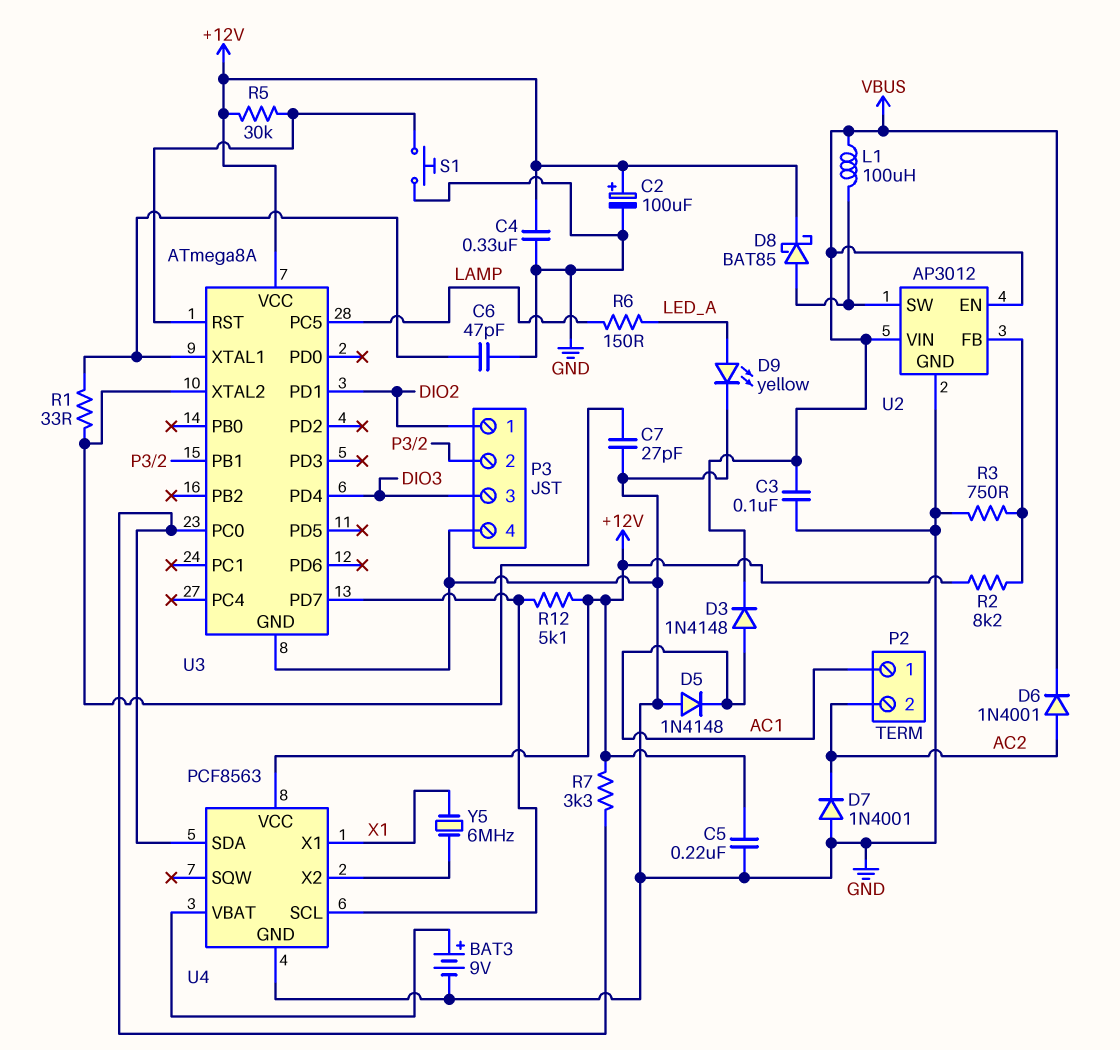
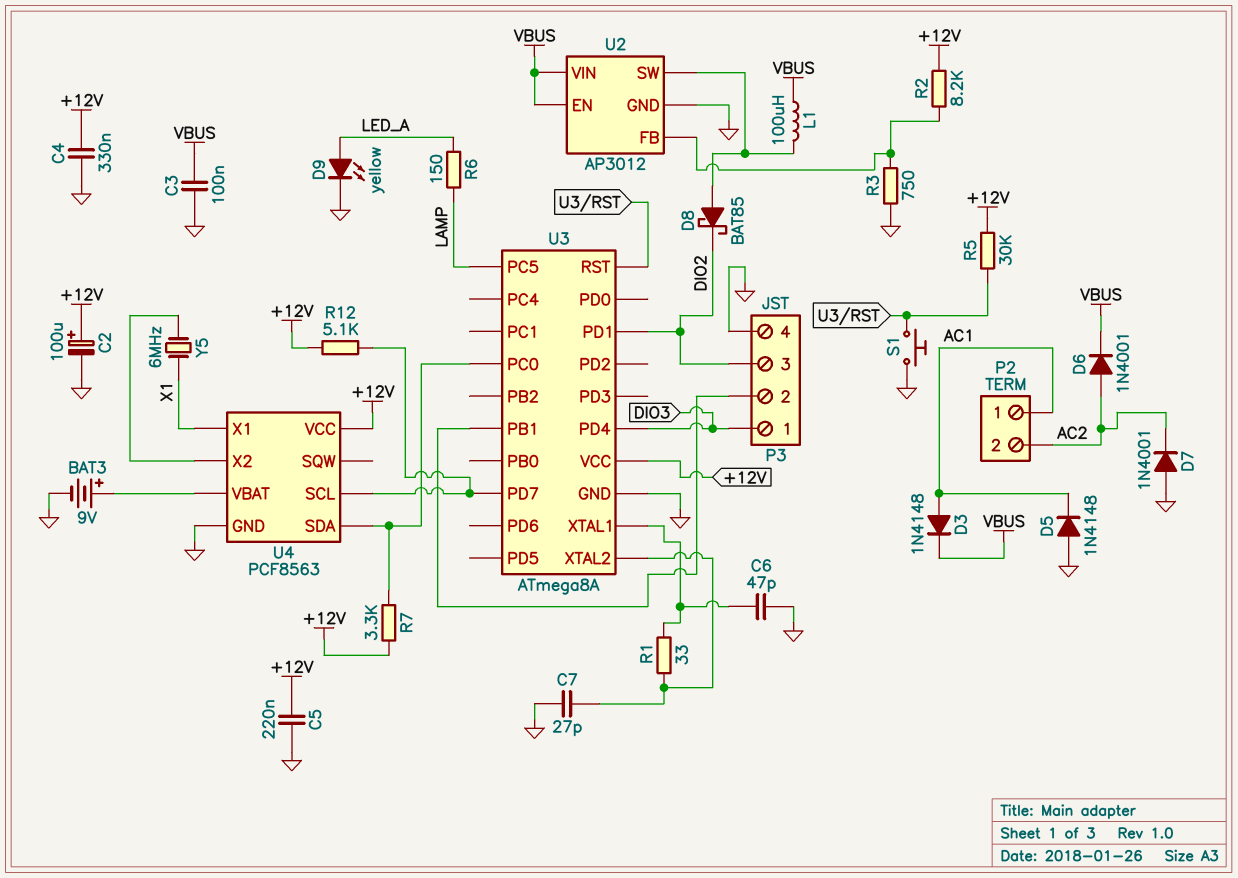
D8: schottky BAT85 (A U2/SW, K +12V) -> schottky BAT85 (A U2/SW, K DIO2)
P3 pin 1: DIO2 -> DIO3
P3 pin 3: DIO3 -> DIO2

